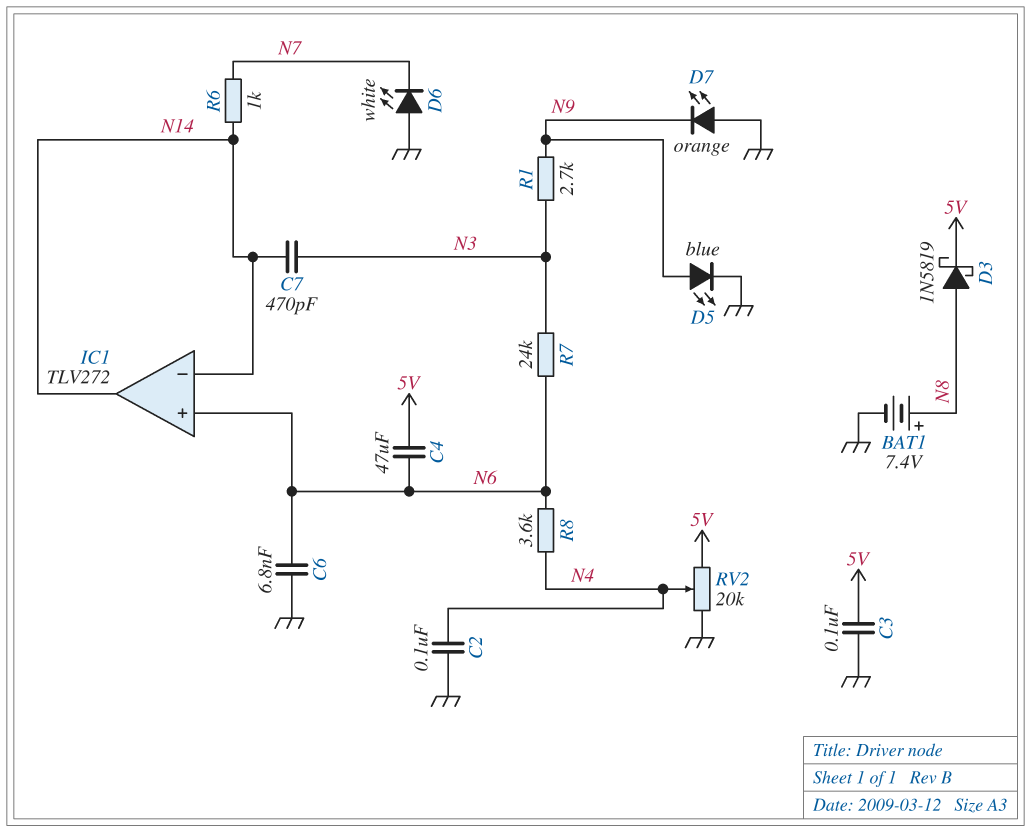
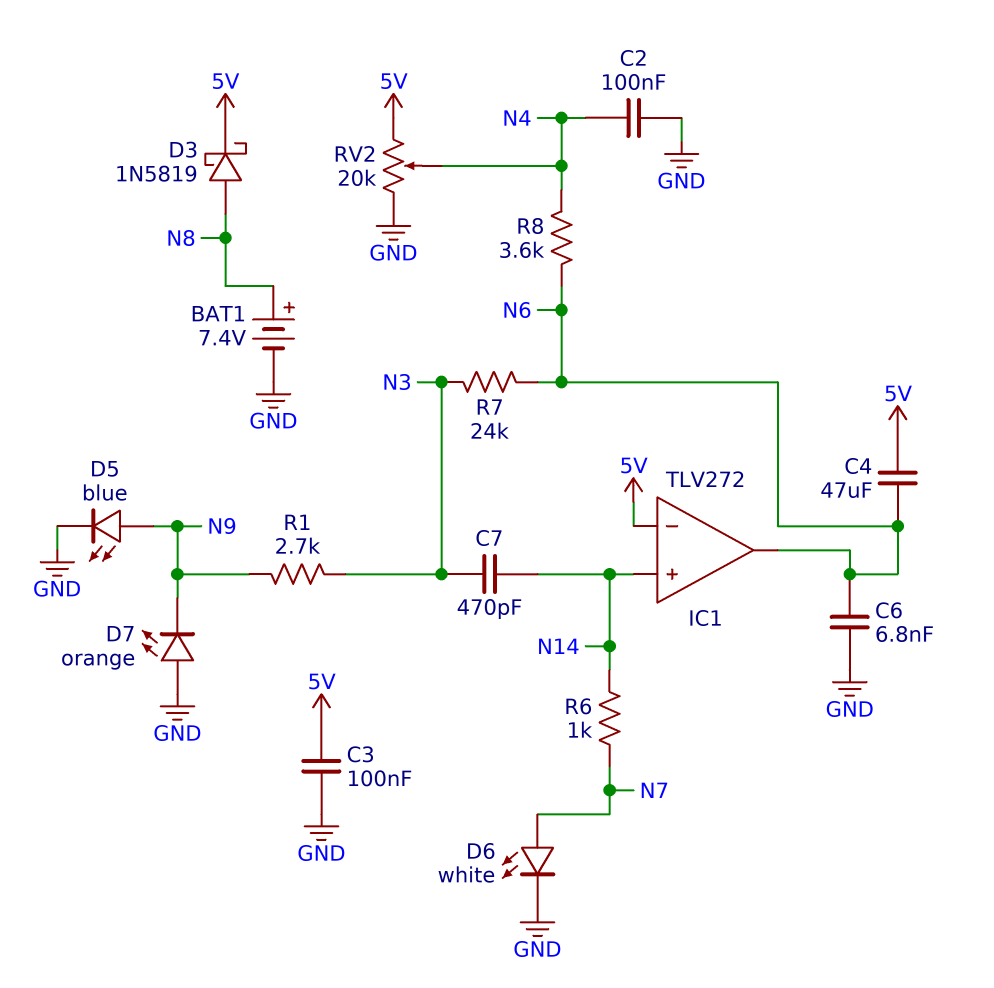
D6: LED white (A GND, K N7) -> LED white (A N7, K GND)
IC1 pin in+: N6 -> N14
IC1 pin in-: N14 -> 5V
IC1 pin out: N14 -> N6

